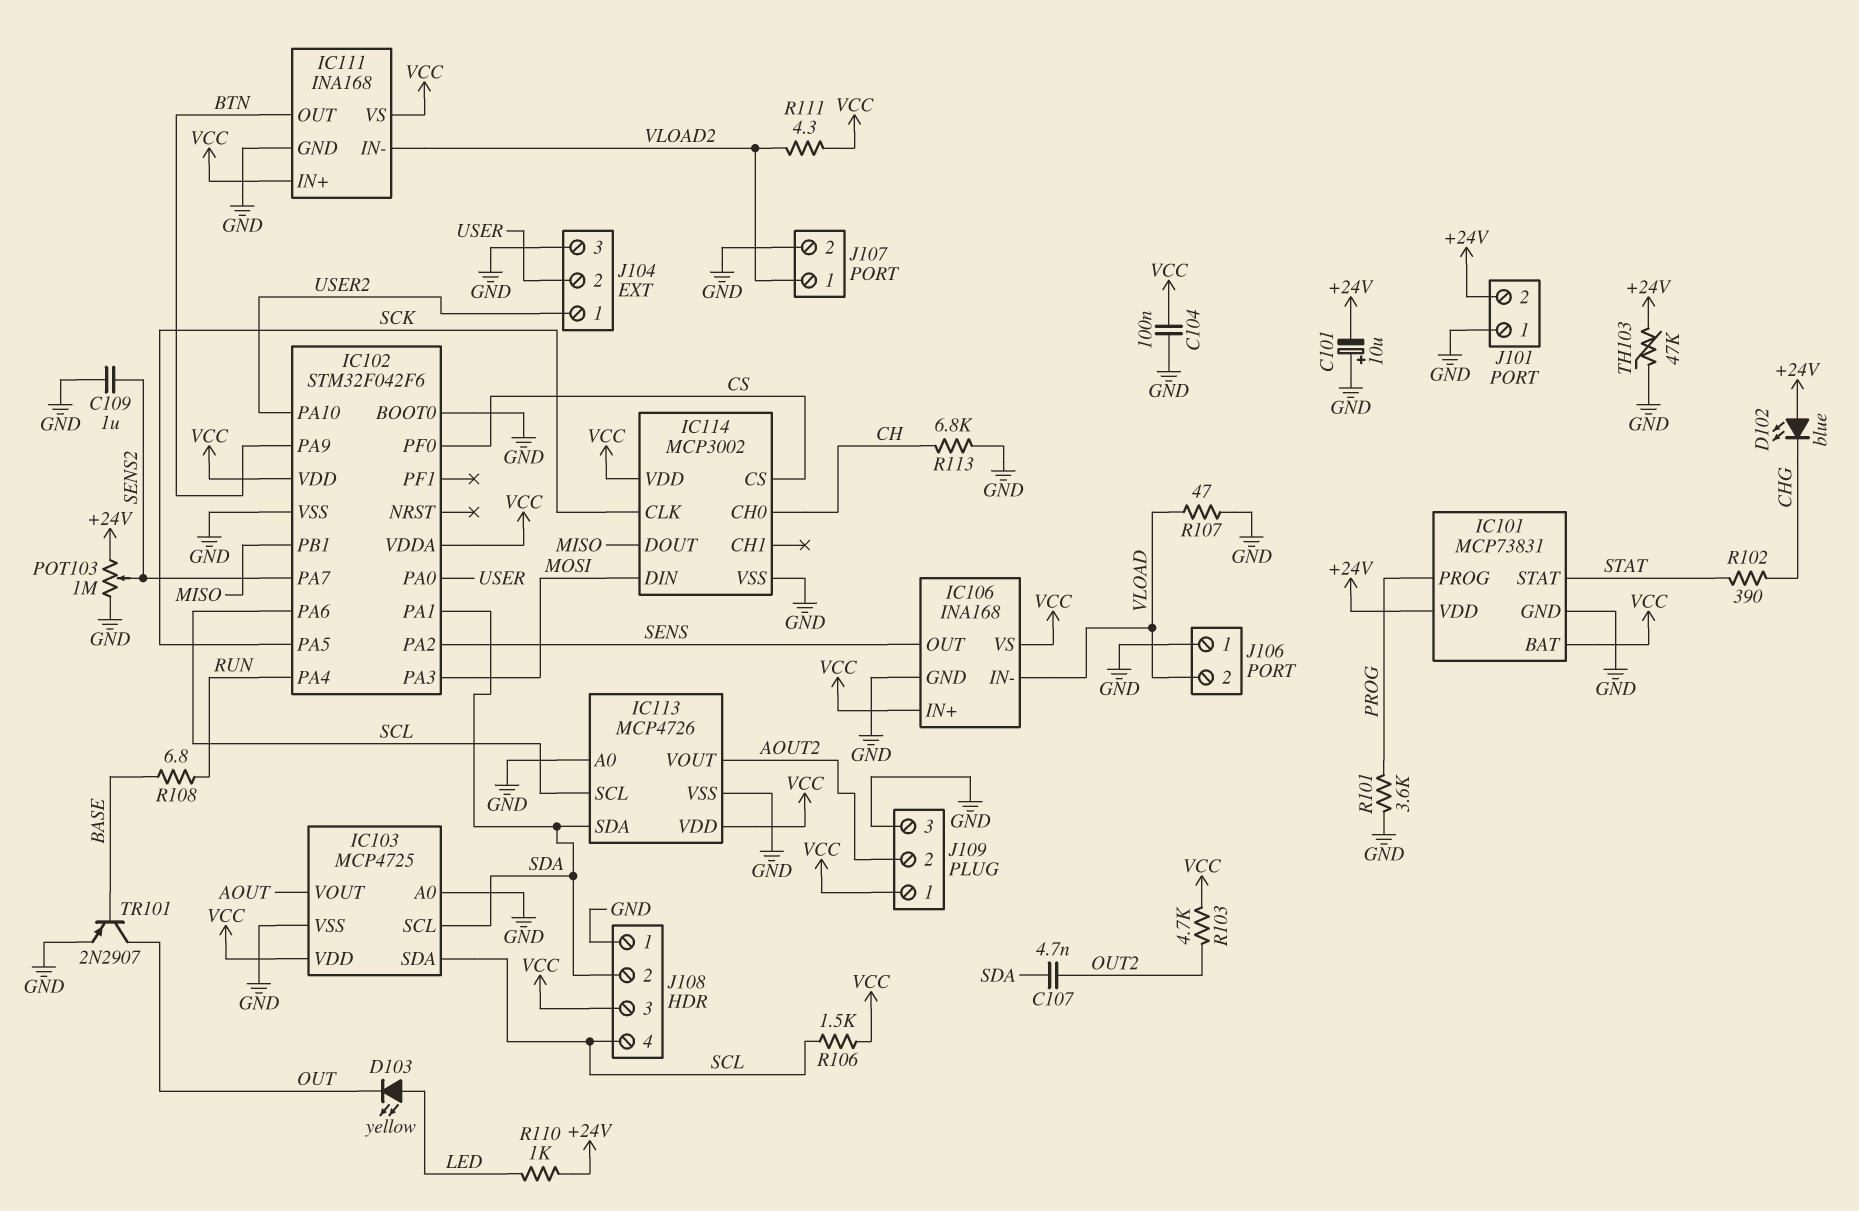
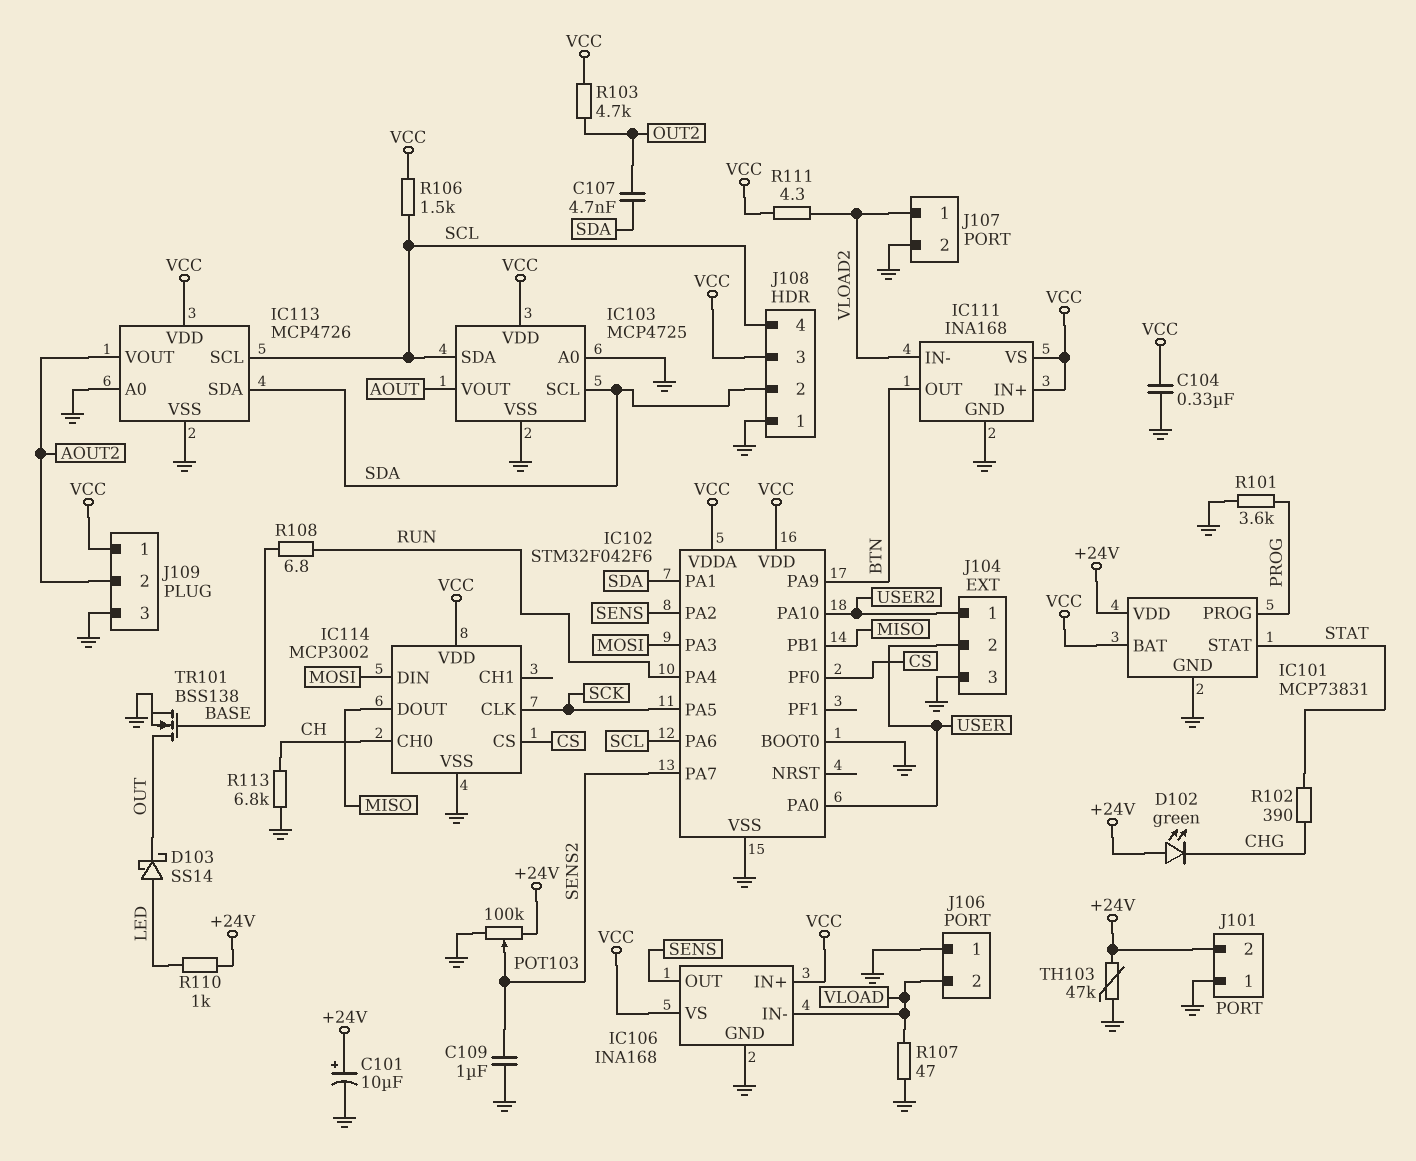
C101: 10uF (plus GND, minus +24V) -> 10uF (plus +24V, minus GND)
C104: 100nF (GND, VCC) -> 330nF (GND, VCC)
D102: LED blue (A +24V, K CHG) -> LED green (A +24V, K CHG)
D103: LED yellow (A LED, K OUT) -> schottky SS14 (A LED, K OUT)
POT103: 1M (+24V, GND, wiper SENS2) -> 100k (+24V, GND, wiper SENS2)
TR101: PNP 2N2907 (B BASE, C OUT, E GND) -> NMOS BSS138 (G BASE, D OUT, S GND)

